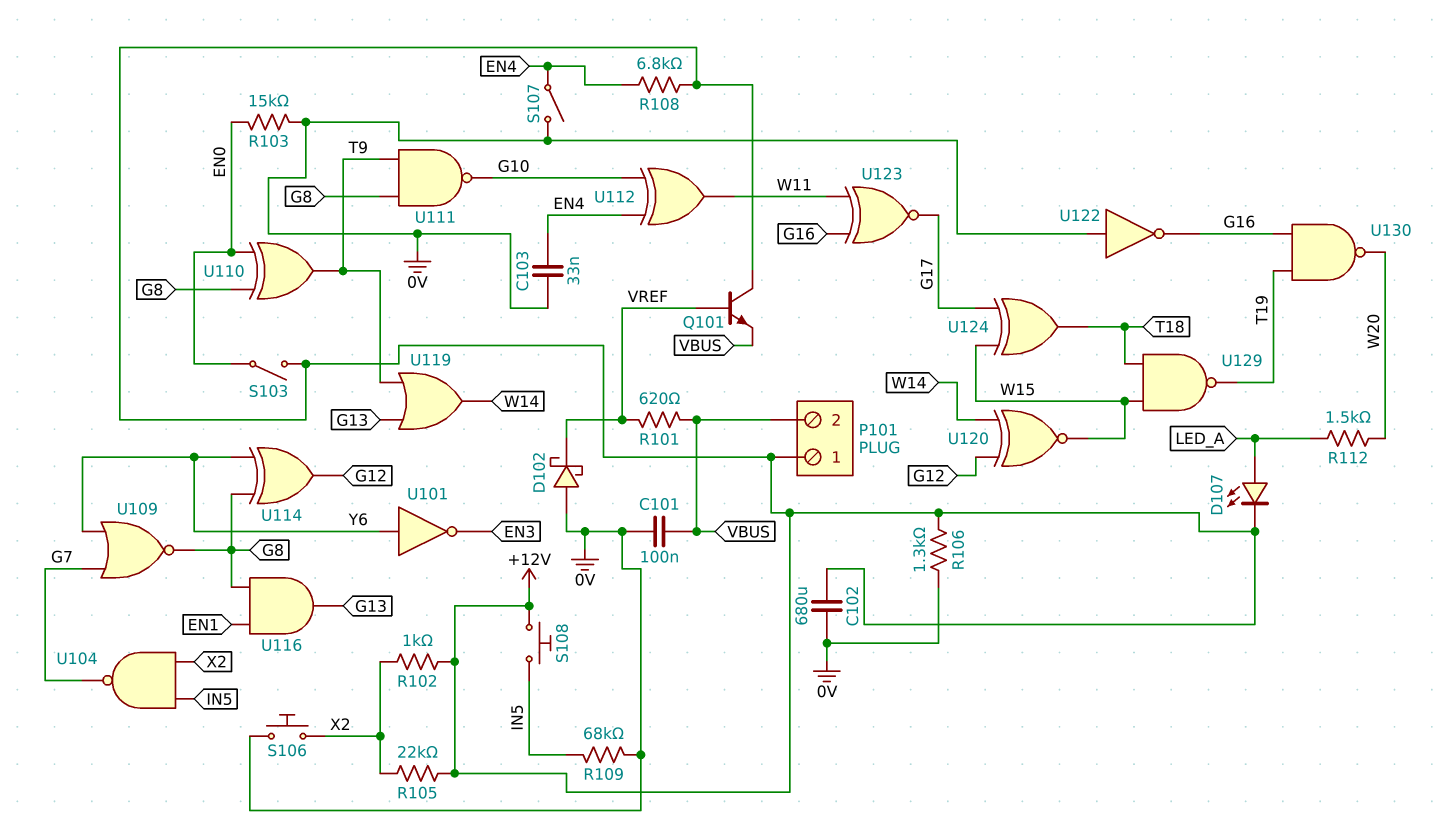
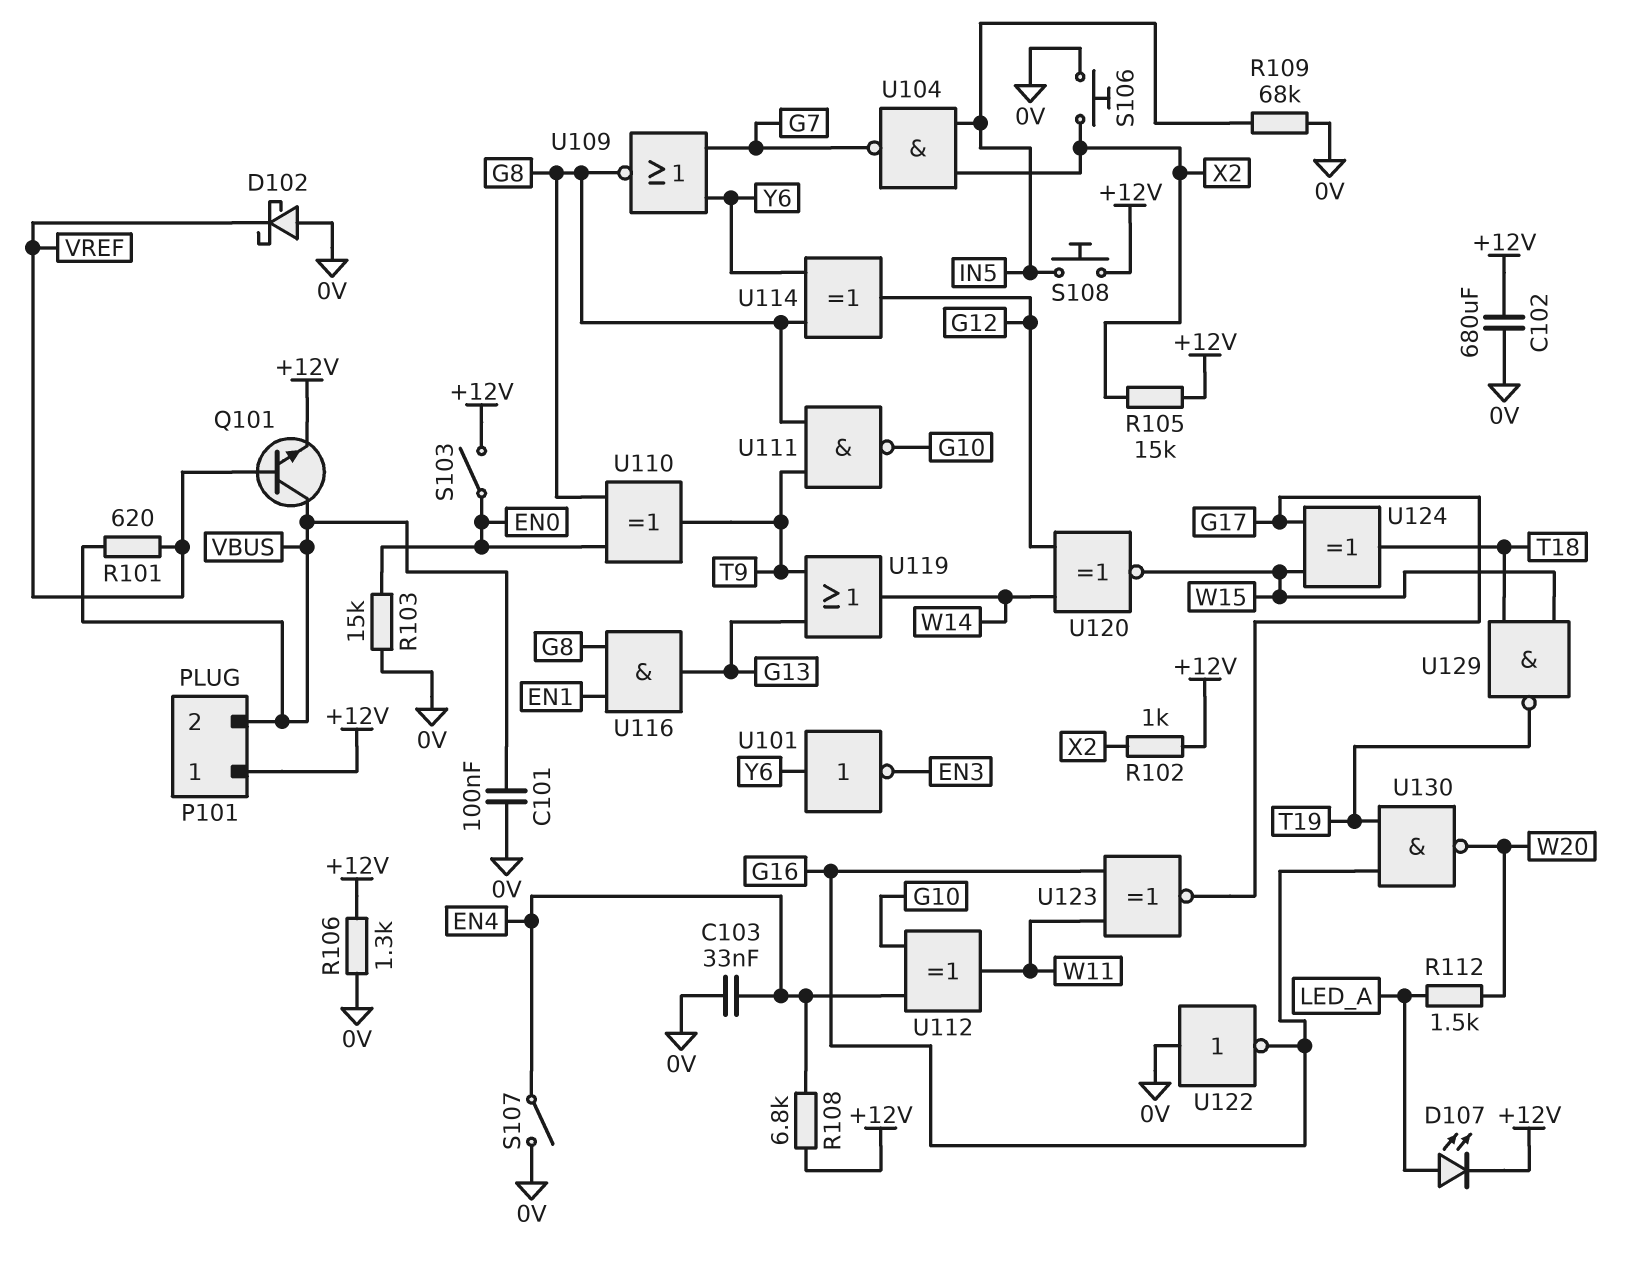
Q101: NPN (B VREF, C +12V, E VBUS) -> NPN (B VREF, C VBUS, E +12V)
R105: 22k (+12V, X2) -> 15k (+12V, X2)

